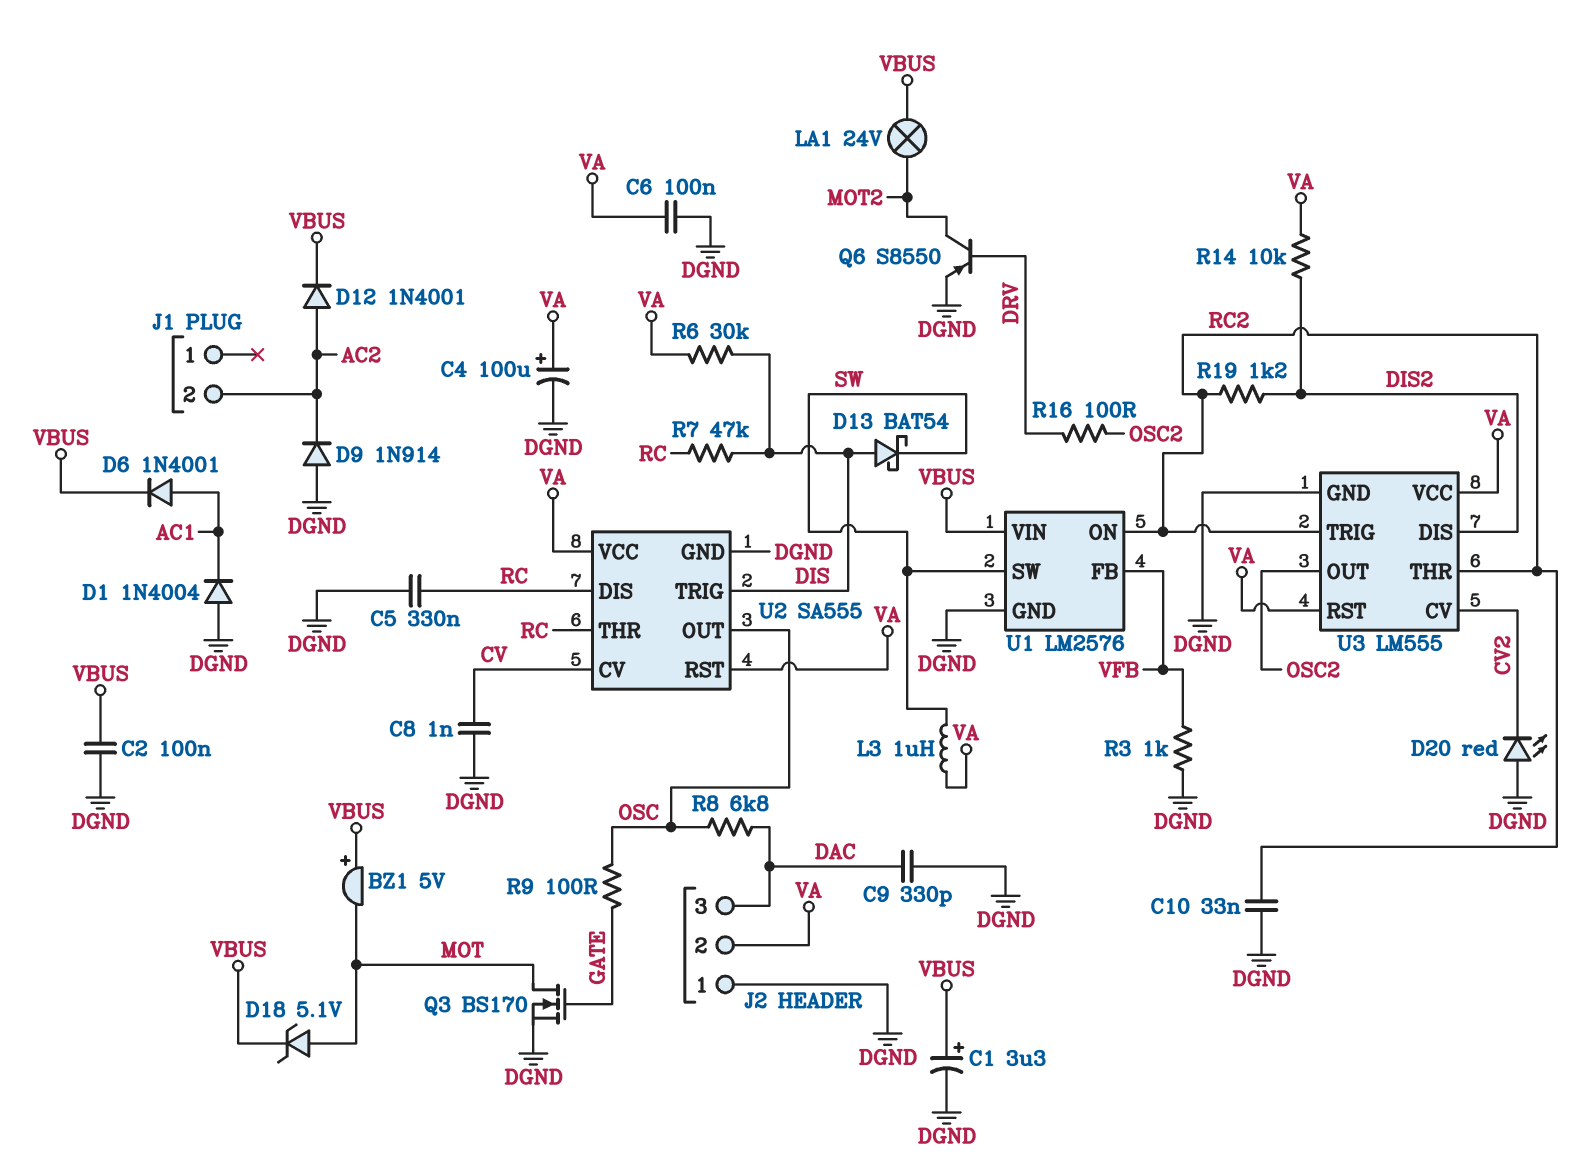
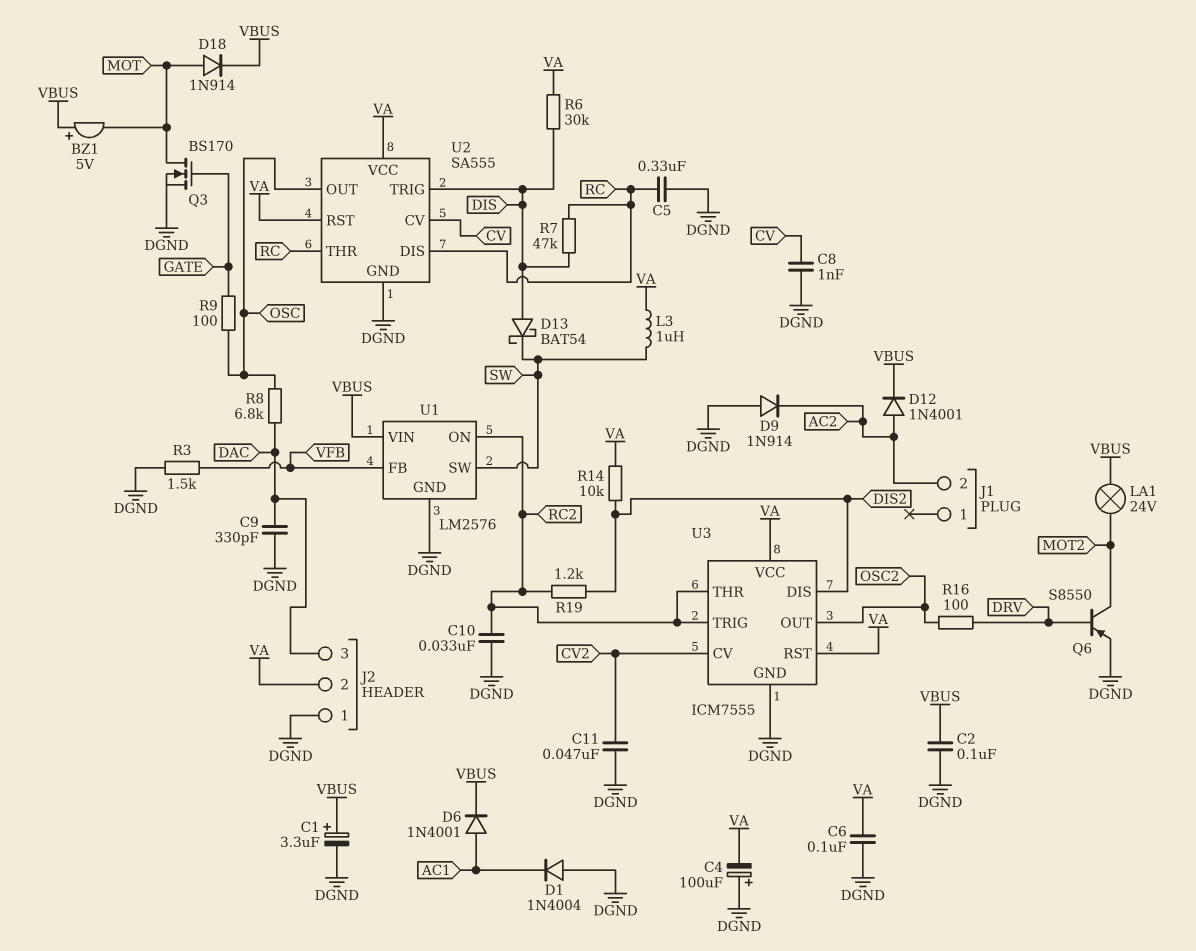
C4: 100uF (plus VA, minus DGND) -> 100uF (plus DGND, minus VA)
C11: none -> 47nF (CV2, DGND)
D18: zener 5.1V (A MOT, K VBUS) -> diode 1N914 (A MOT, K VBUS)
D20: LED red (A DGND, K CV2) -> none
R3: 1k (DGND, VFB) -> 1.5k (DGND, VFB)
U3: LM555 -> ICM7555

